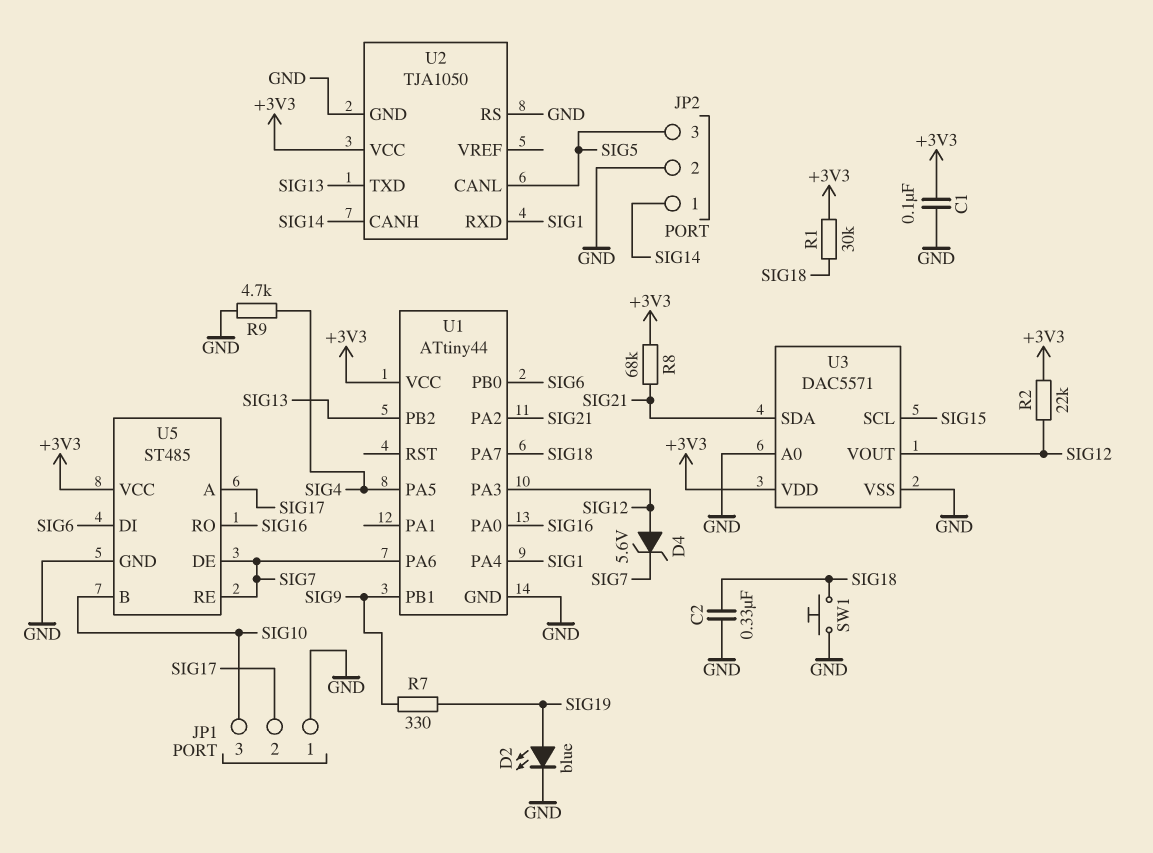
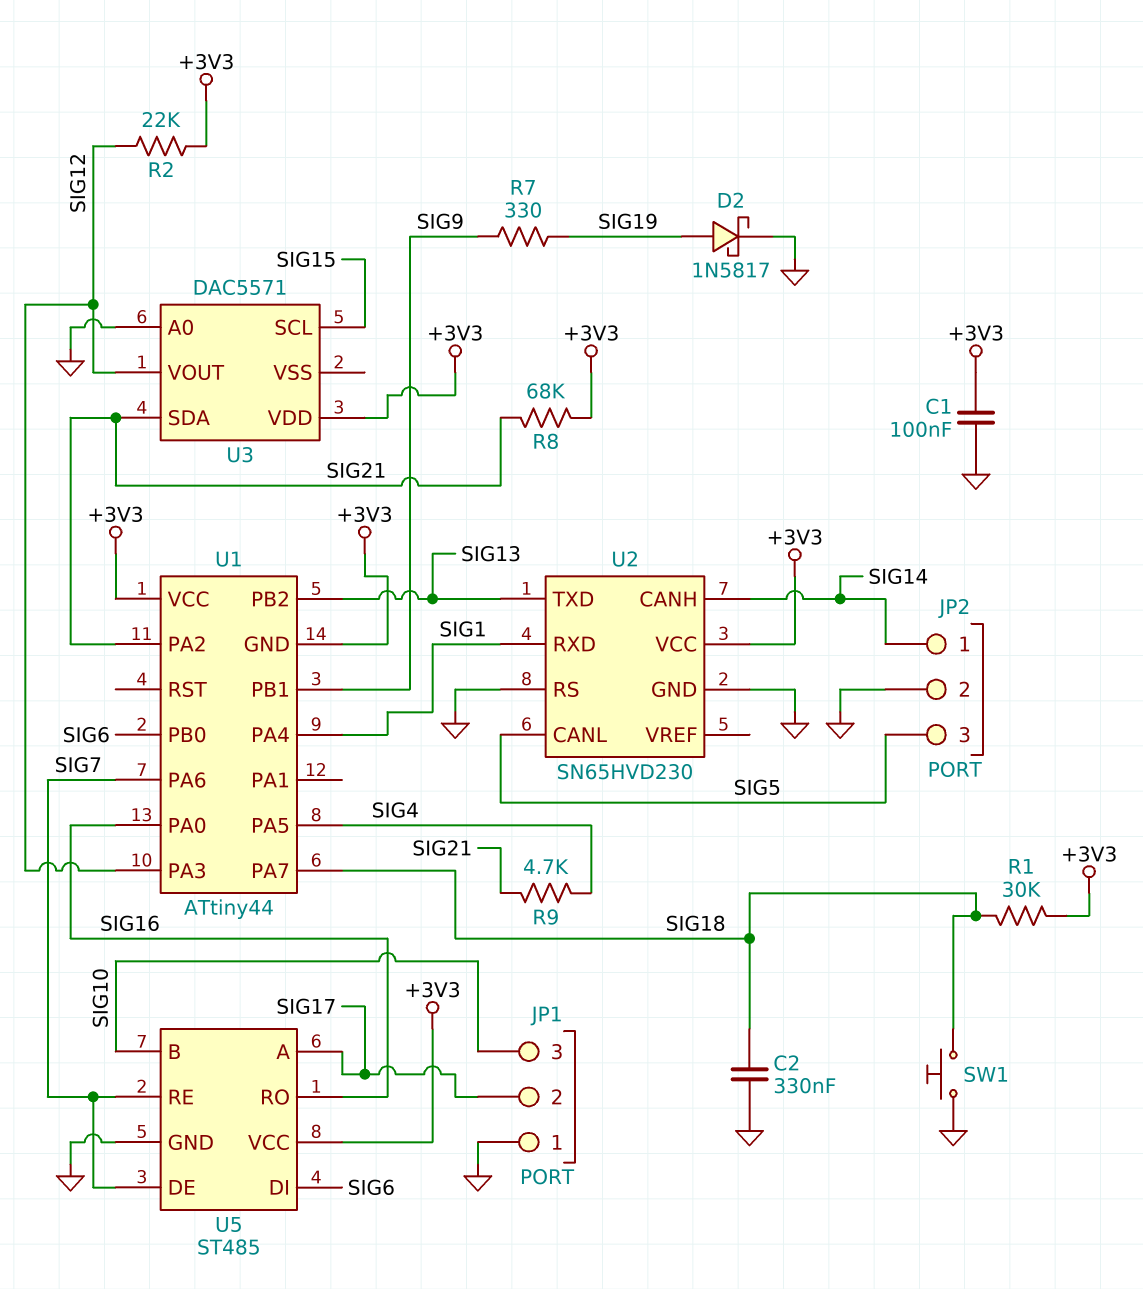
D2: LED blue (A SIG19, K GND) -> schottky 1N5817 (A SIG19, K GND)
D4: zener 5.6V (A SIG12, K SIG7) -> none
R9: 4.7k (GND, SIG4) -> 4.7k (SIG4, SIG21)
U1 pin GND: GND -> +3V3
U2: TJA1050 -> SN65HVD230
U3 pin VSS: GND -> none

